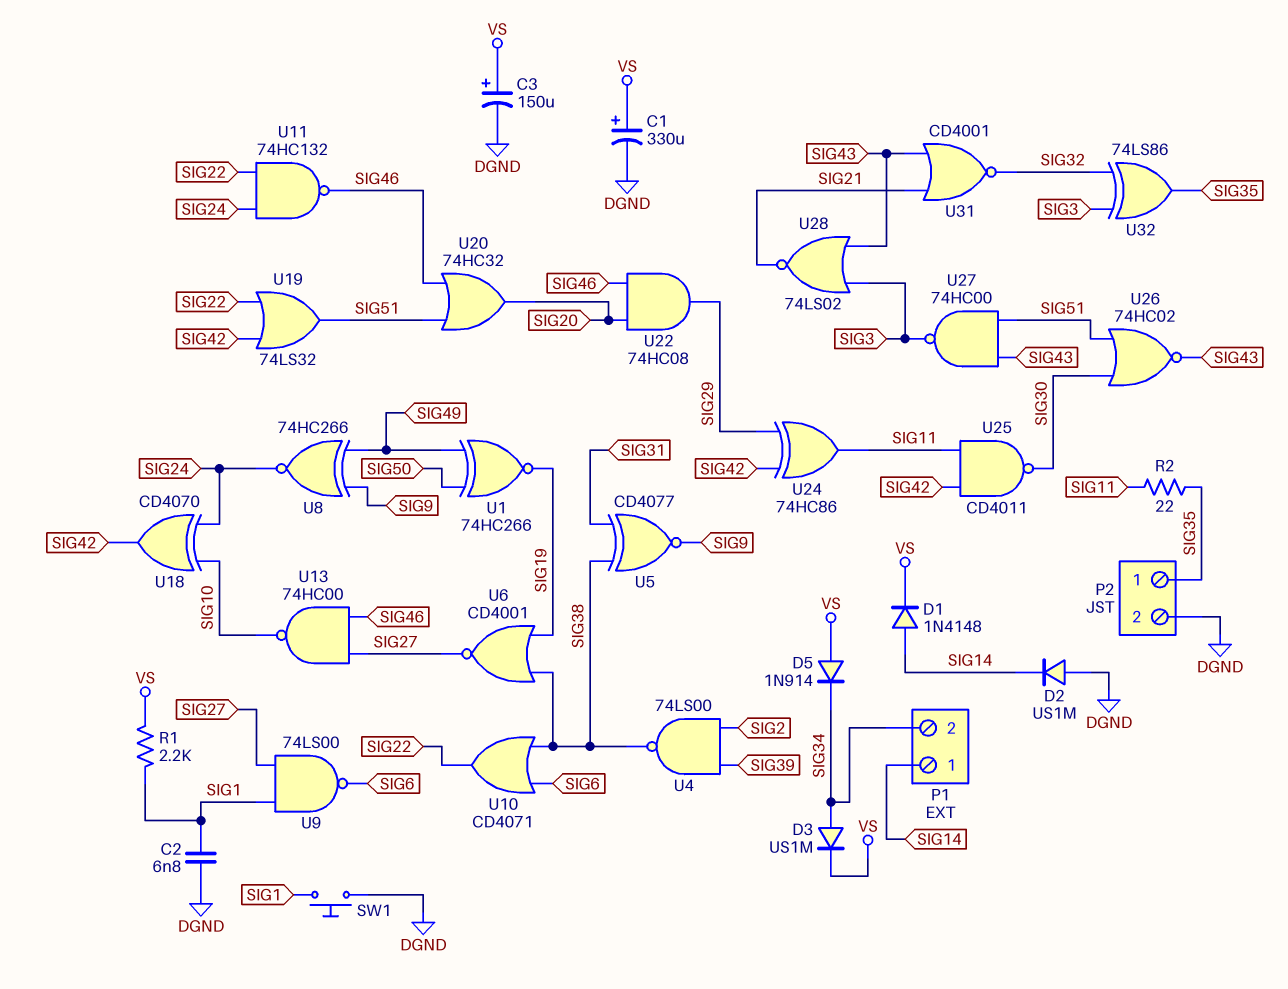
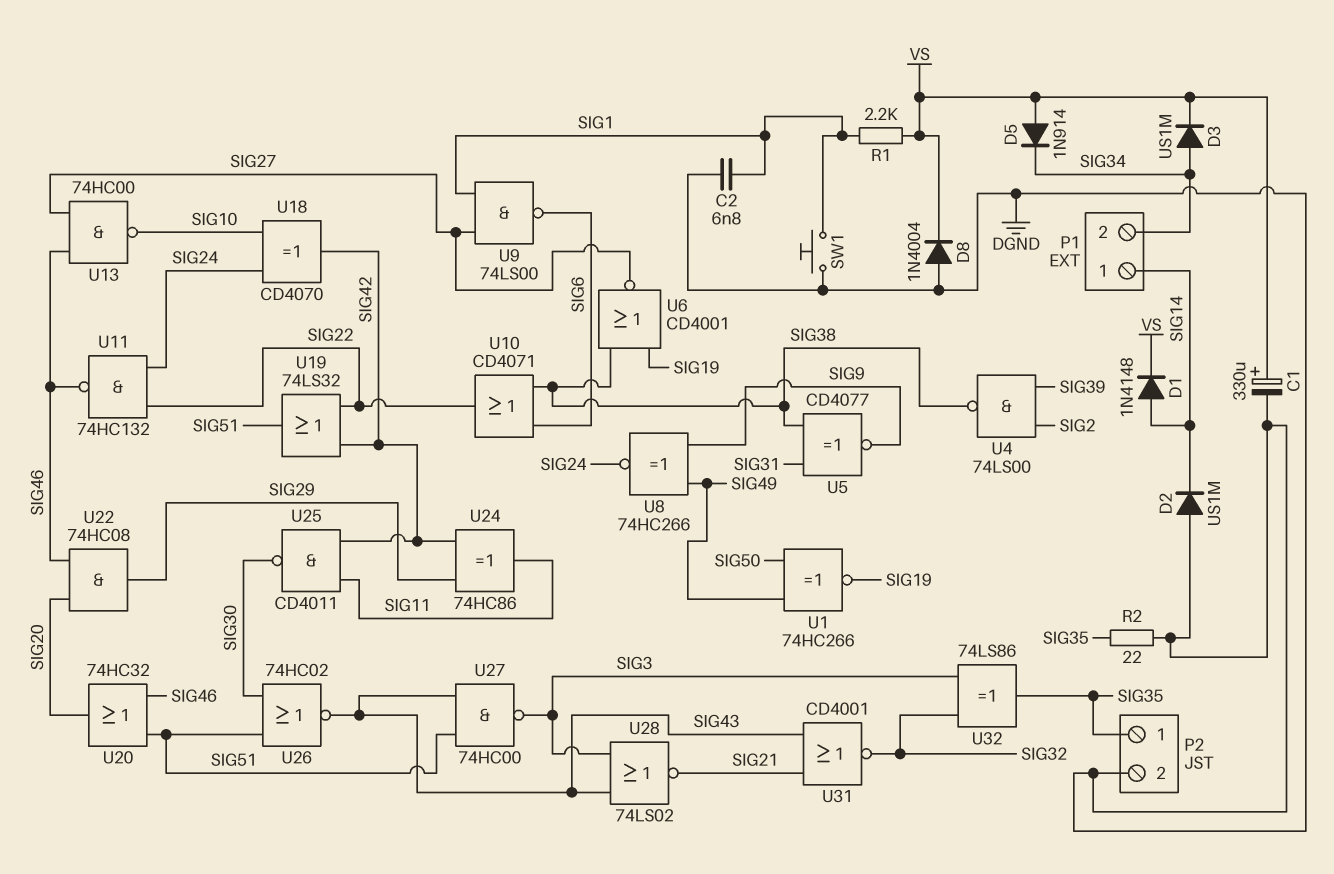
C3: 150uF (plus VS, minus DGND) -> none
D8: none -> diode 1N4004 (A DGND, K VS)
R2: 22 (SIG11, SIG35) -> 22 (DGND, SIG35)

